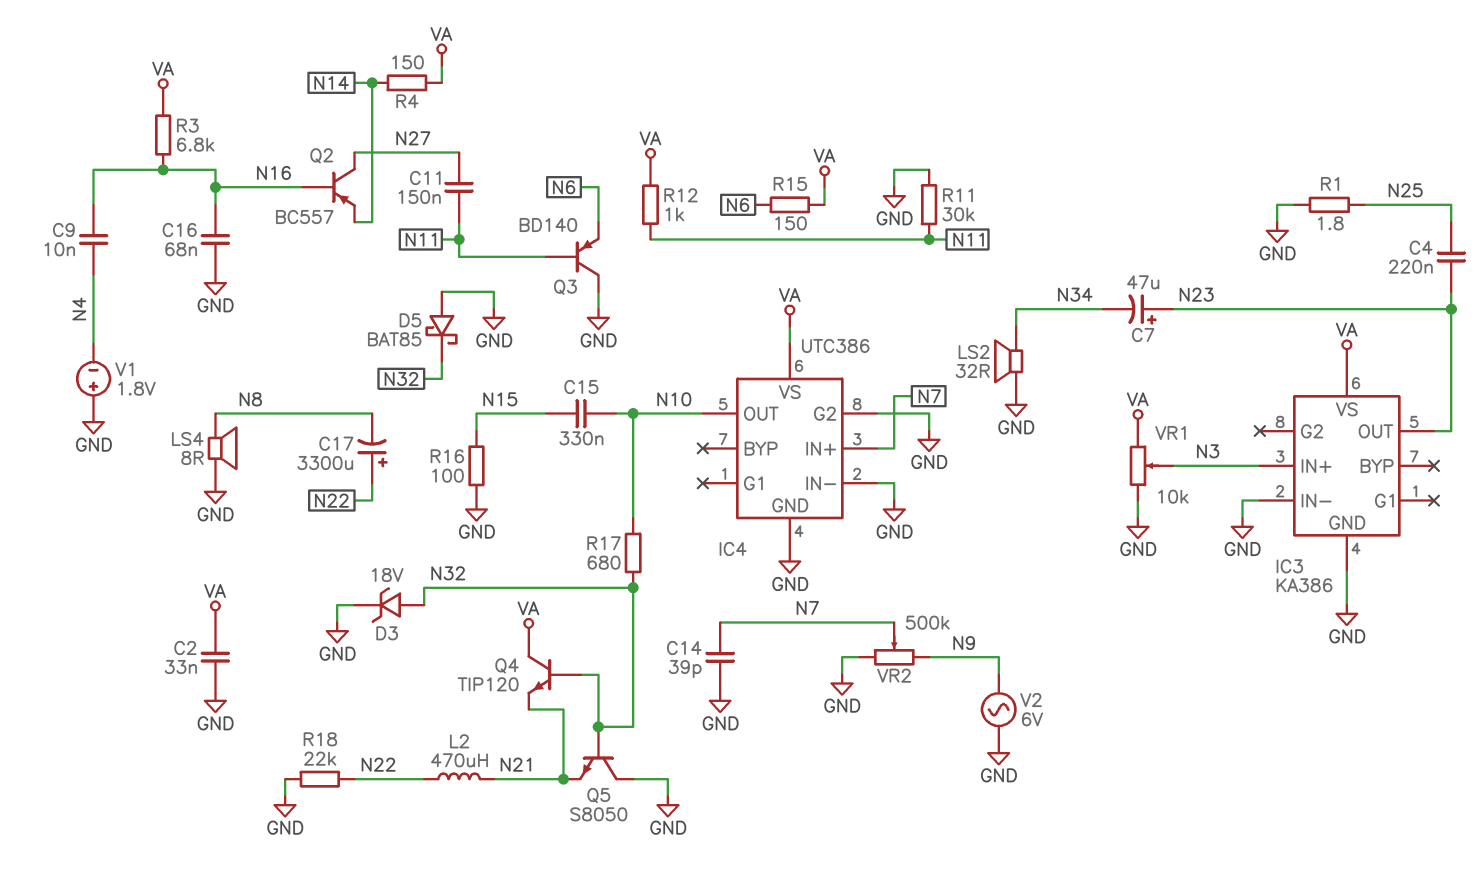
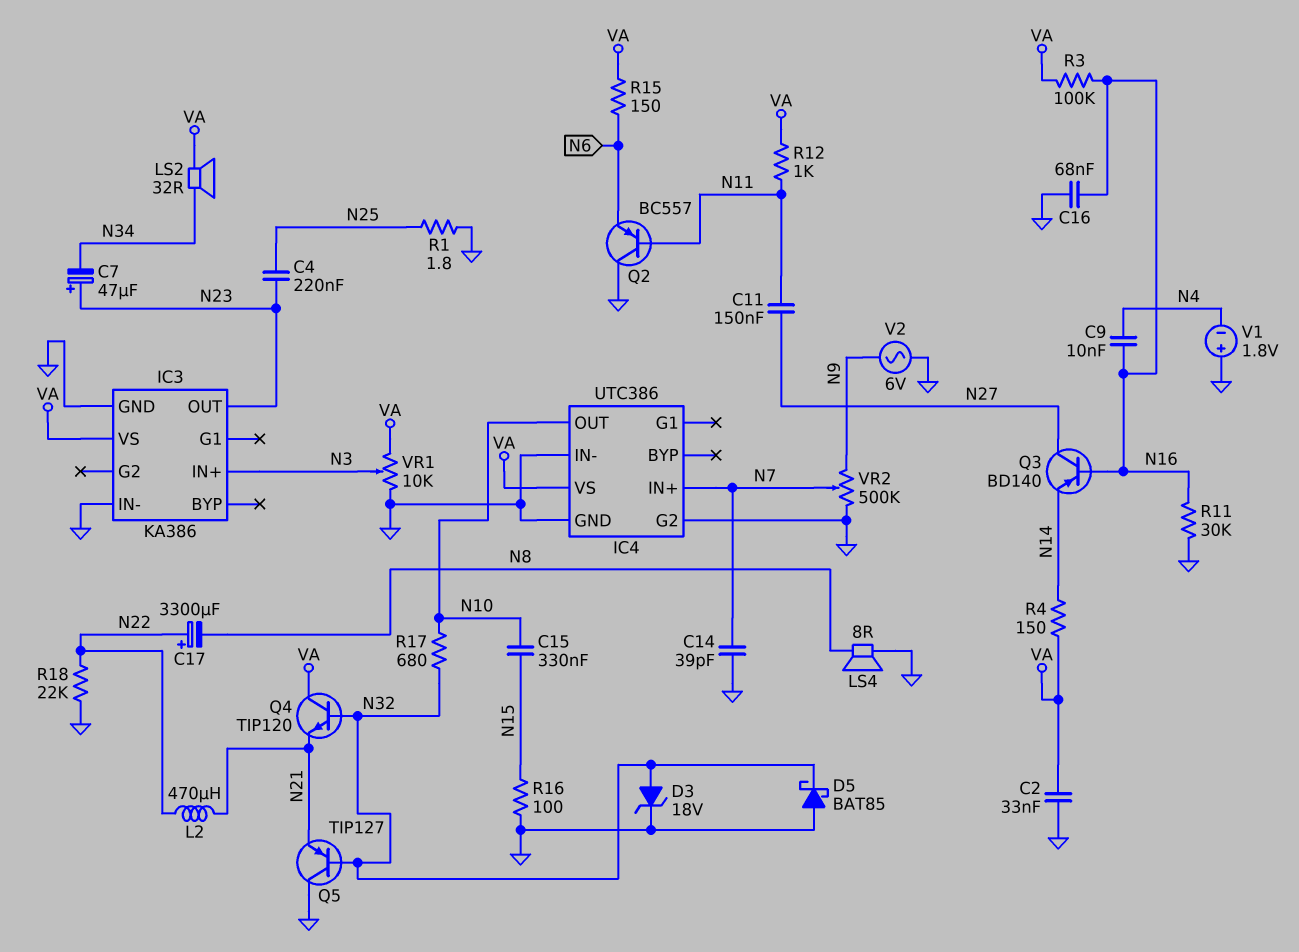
LS2: speaker 32R (GND, N34) -> speaker 32R (N34, VA)
Q2: PNP BC557 (B N16, C N27, E N14) -> PNP BC557 (B N11, C GND, E N6)
Q3: PNP BD140 (B N11, C GND, E N6) -> PNP BD140 (B N16, C N27, E N14)
Q5: NPN S8050 (B N32, C GND, E N21) -> PNP TIP127 (B N32, C GND, E N21)
R3: 6.8k (N16, VA) -> 100k (N16, VA)
R11: 30k (GND, N11) -> 30k (GND, N16)

